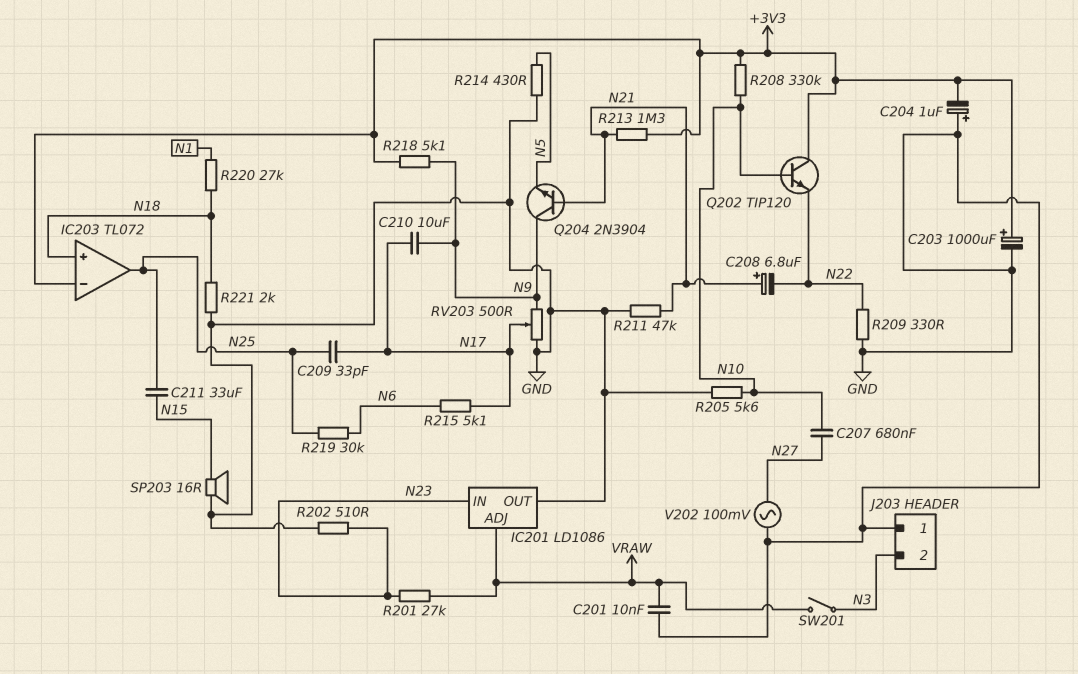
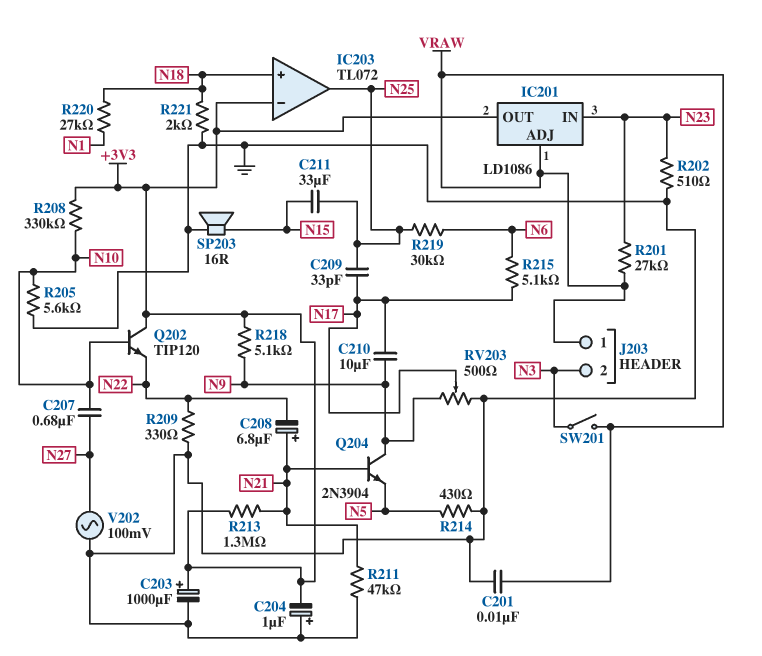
IC201 pin OUT: GND -> +3V3
J203 pin 1: GND -> VRAW

